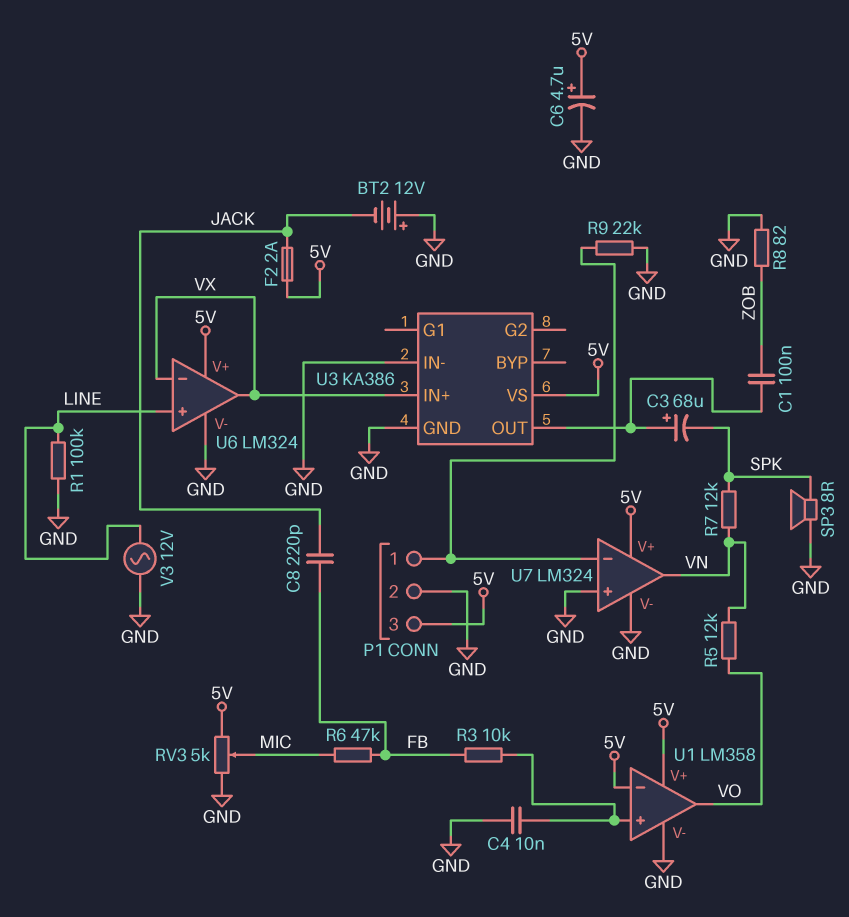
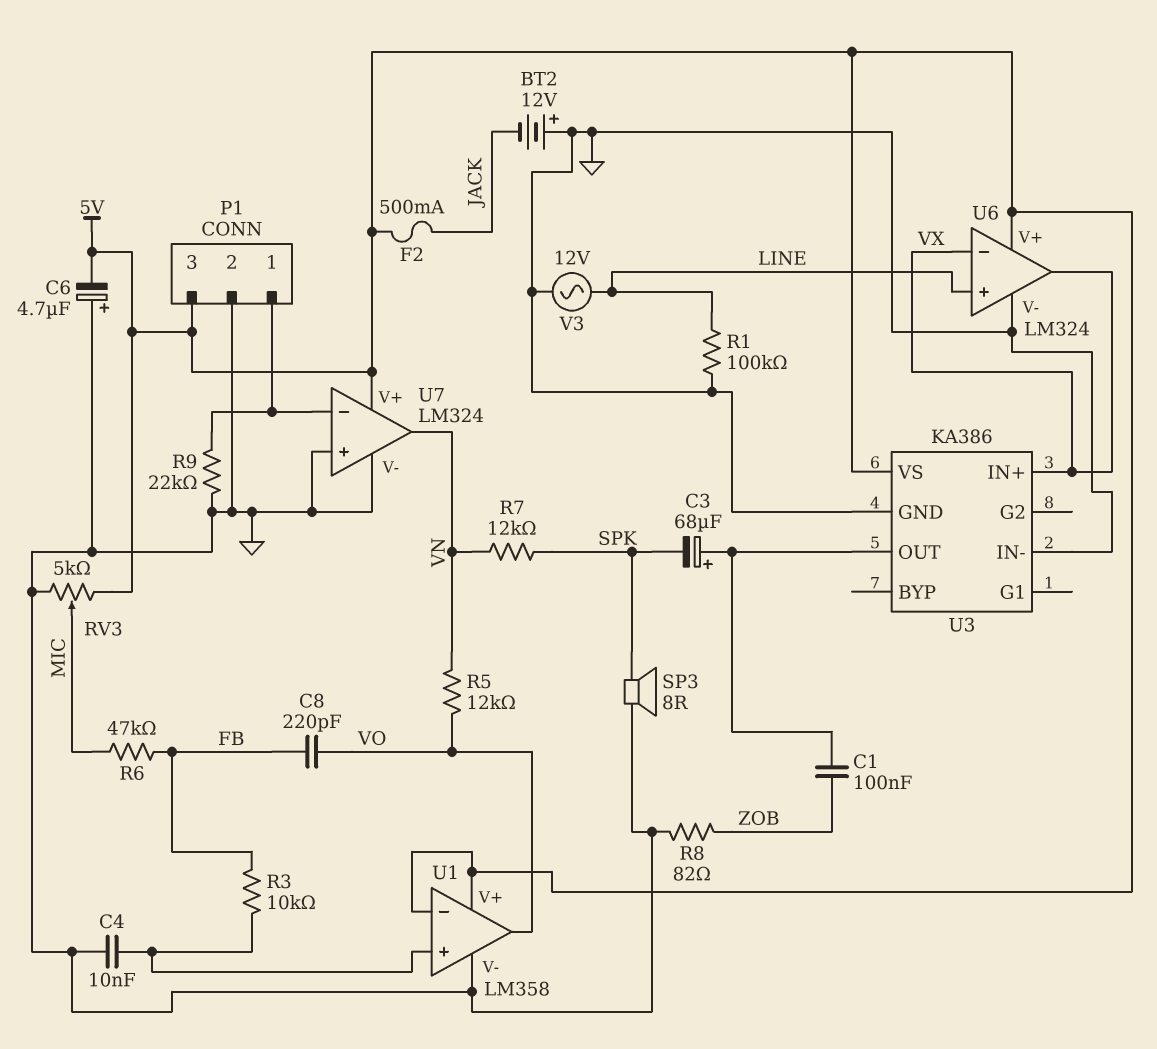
C6: 4.7uF (plus 5V, minus GND) -> 4.7uF (plus GND, minus 5V)
C8: 220pF (FB, JACK) -> 220pF (FB, VO)
F2: 2A (5V, JACK) -> 500mA (5V, JACK)

